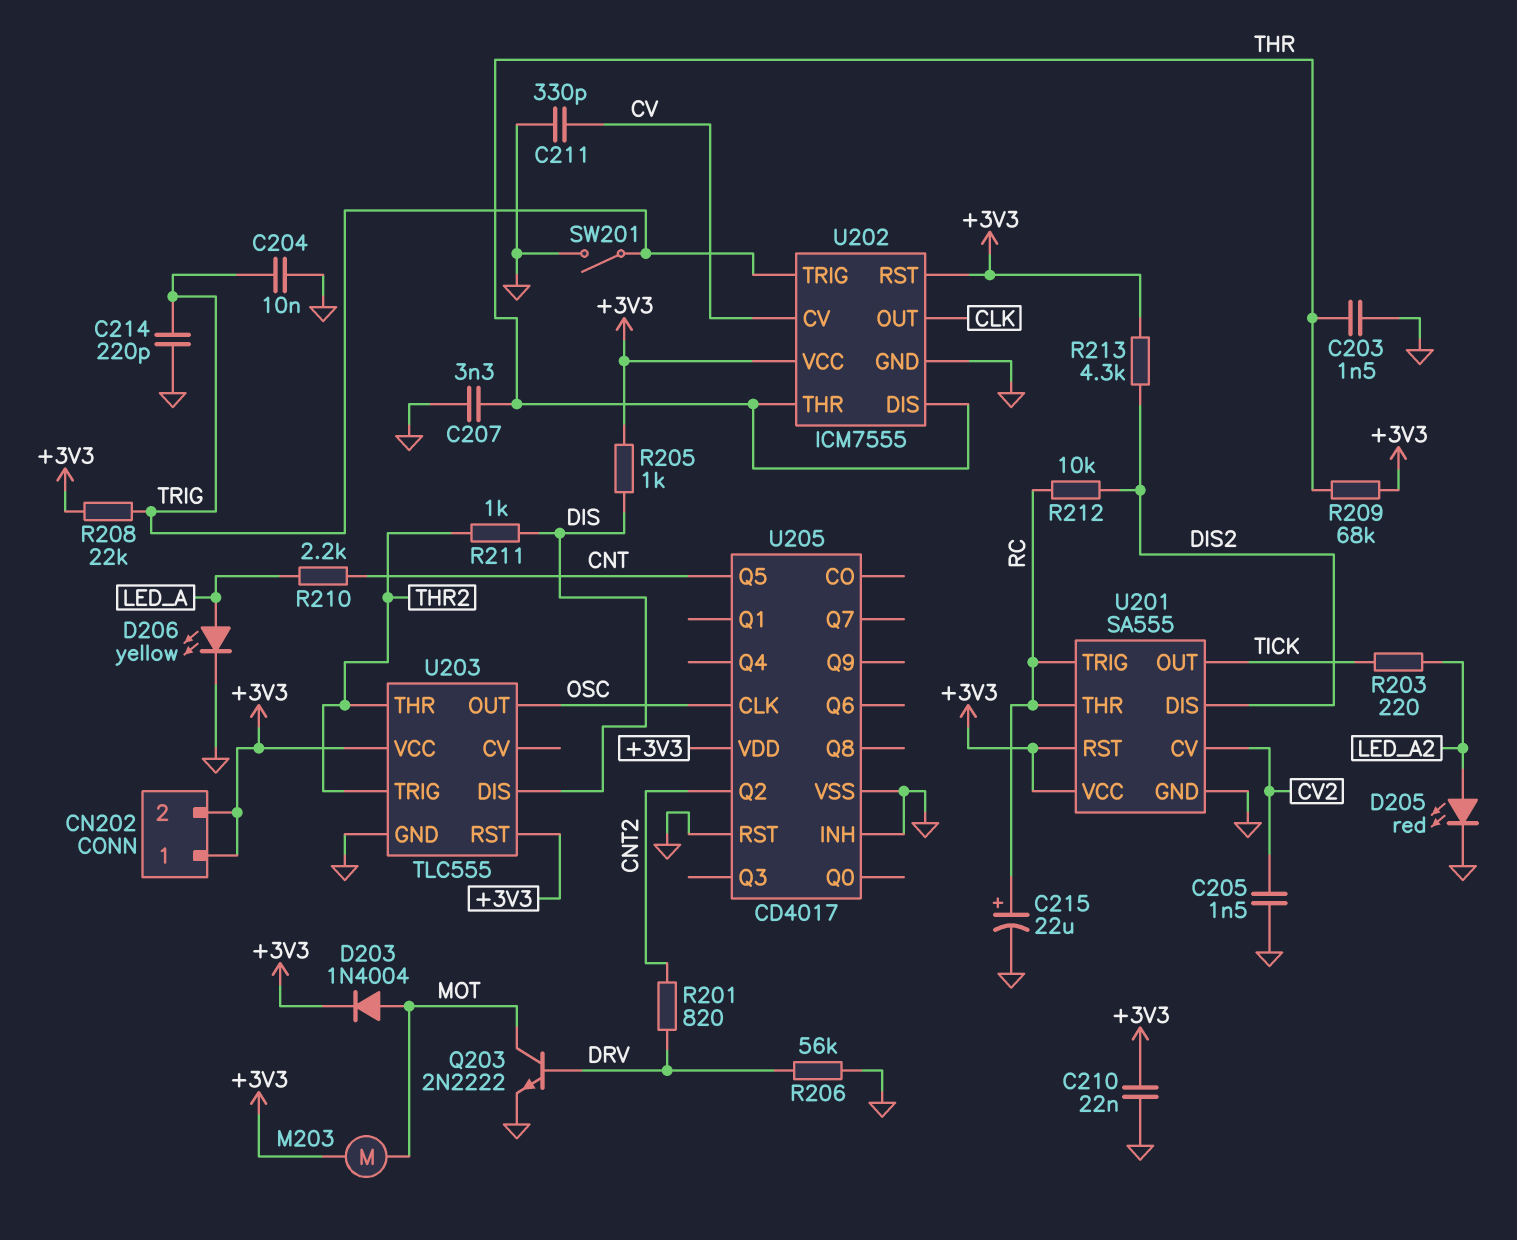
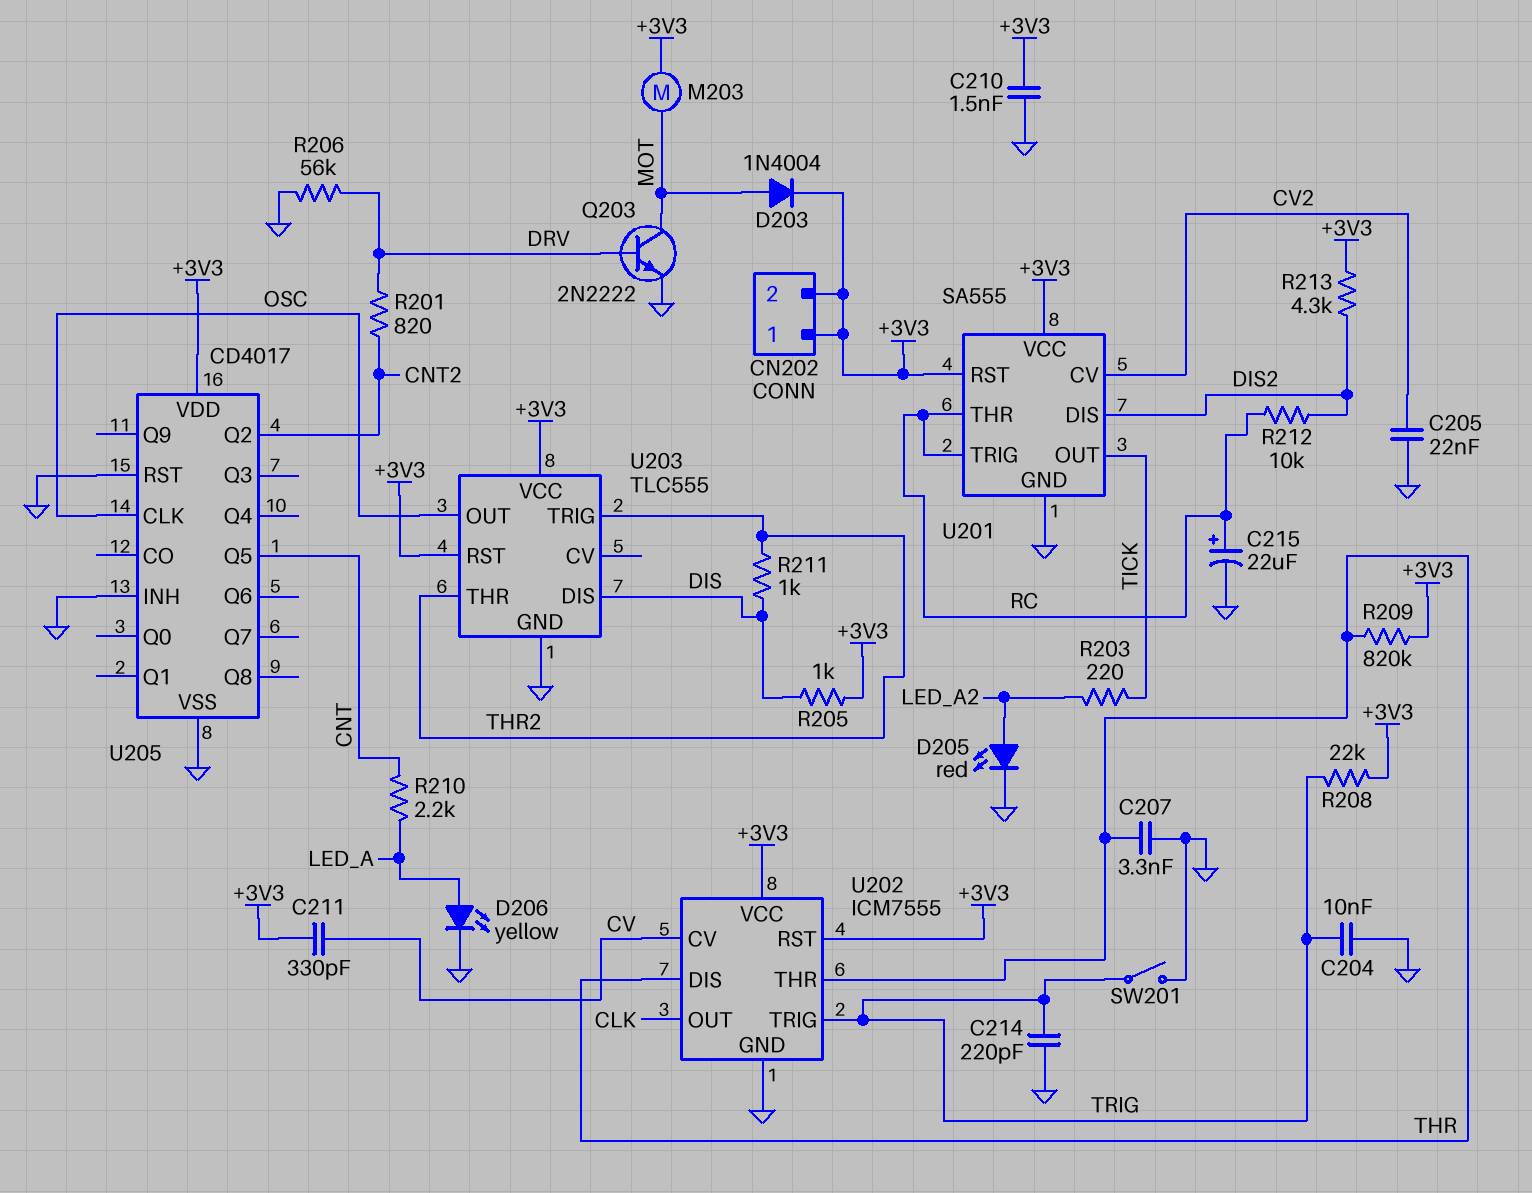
C203: 1.5nF (GND, THR) -> none
C205: 1.5nF (CV2, GND) -> 22nF (CV2, GND)
C210: 22nF (+3V3, GND) -> 1.5nF (+3V3, GND)
C211: 330pF (CV, GND) -> 330pF (+3V3, CV)
R209: 68k (+3V3, THR) -> 820k (+3V3, THR)

